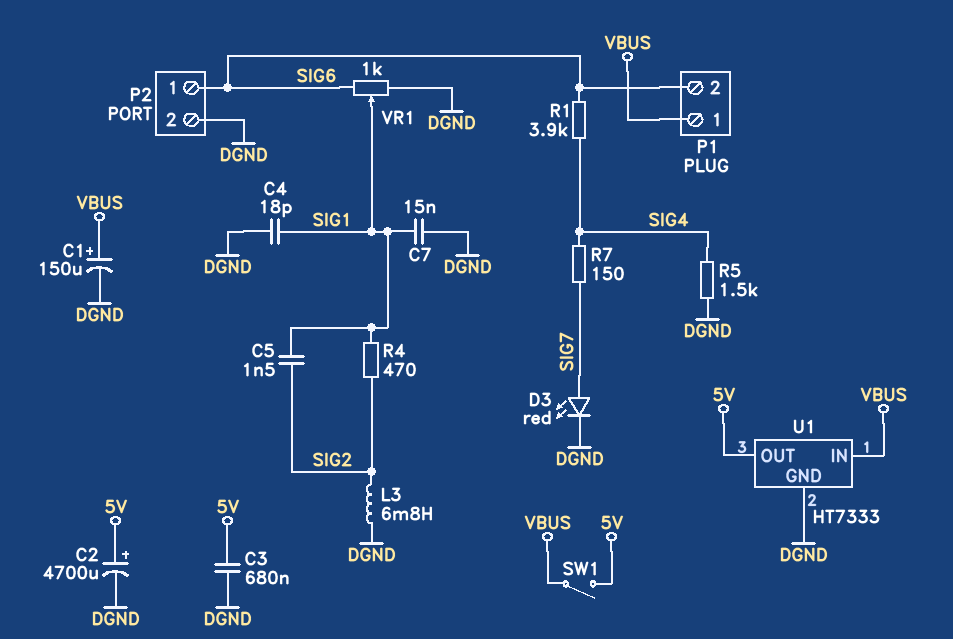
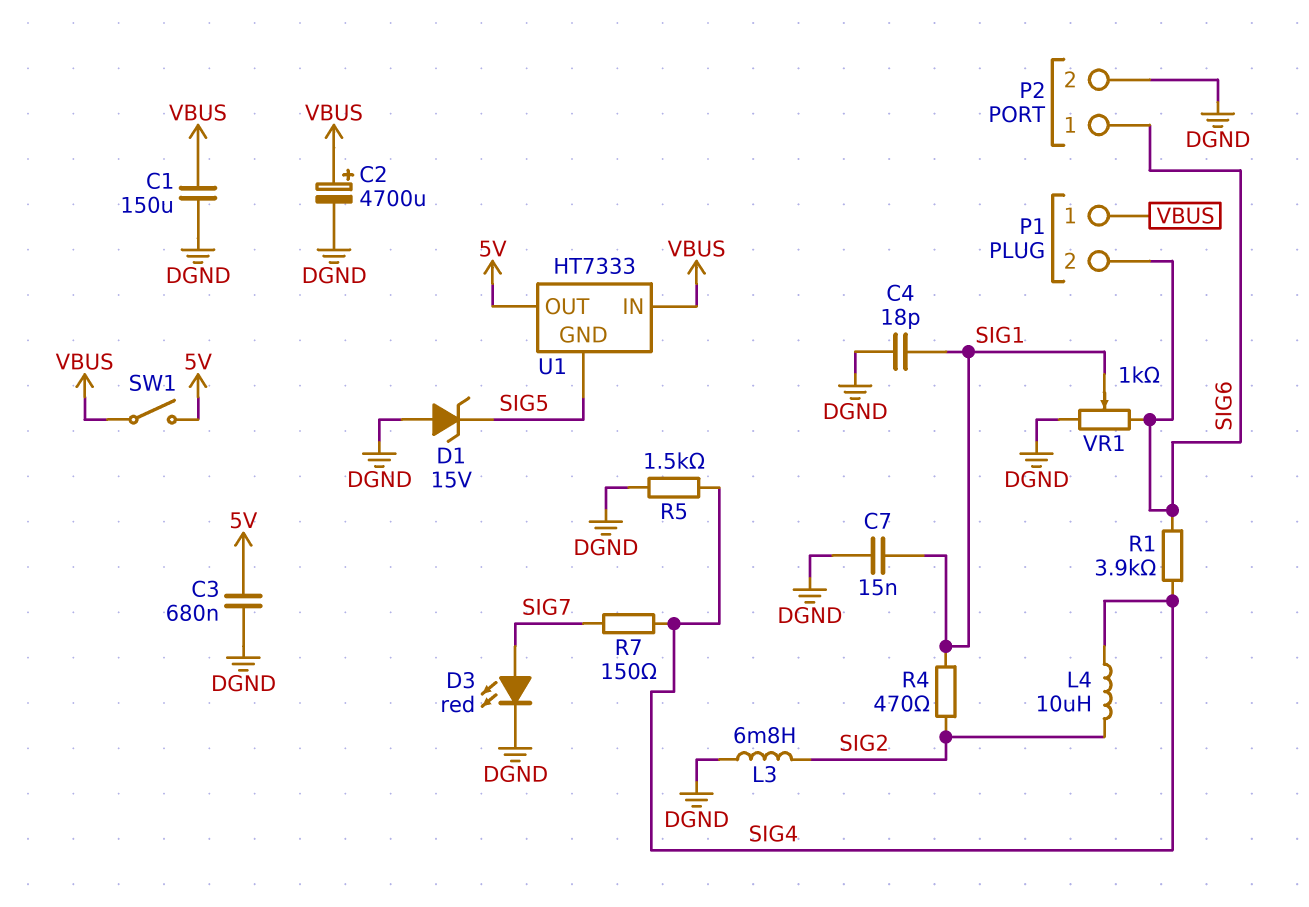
C1: 150uF (plus VBUS, minus DGND) -> 150uF (DGND, VBUS)
C2: 4700uF (plus 5V, minus DGND) -> 4700uF (plus VBUS, minus DGND)
C5: 1.5nF (SIG1, SIG2) -> none
D1: none -> zener 15V (A DGND, K SIG5)
L4: none -> 10uH (SIG2, SIG4)
U1 pin GND: DGND -> SIG5

